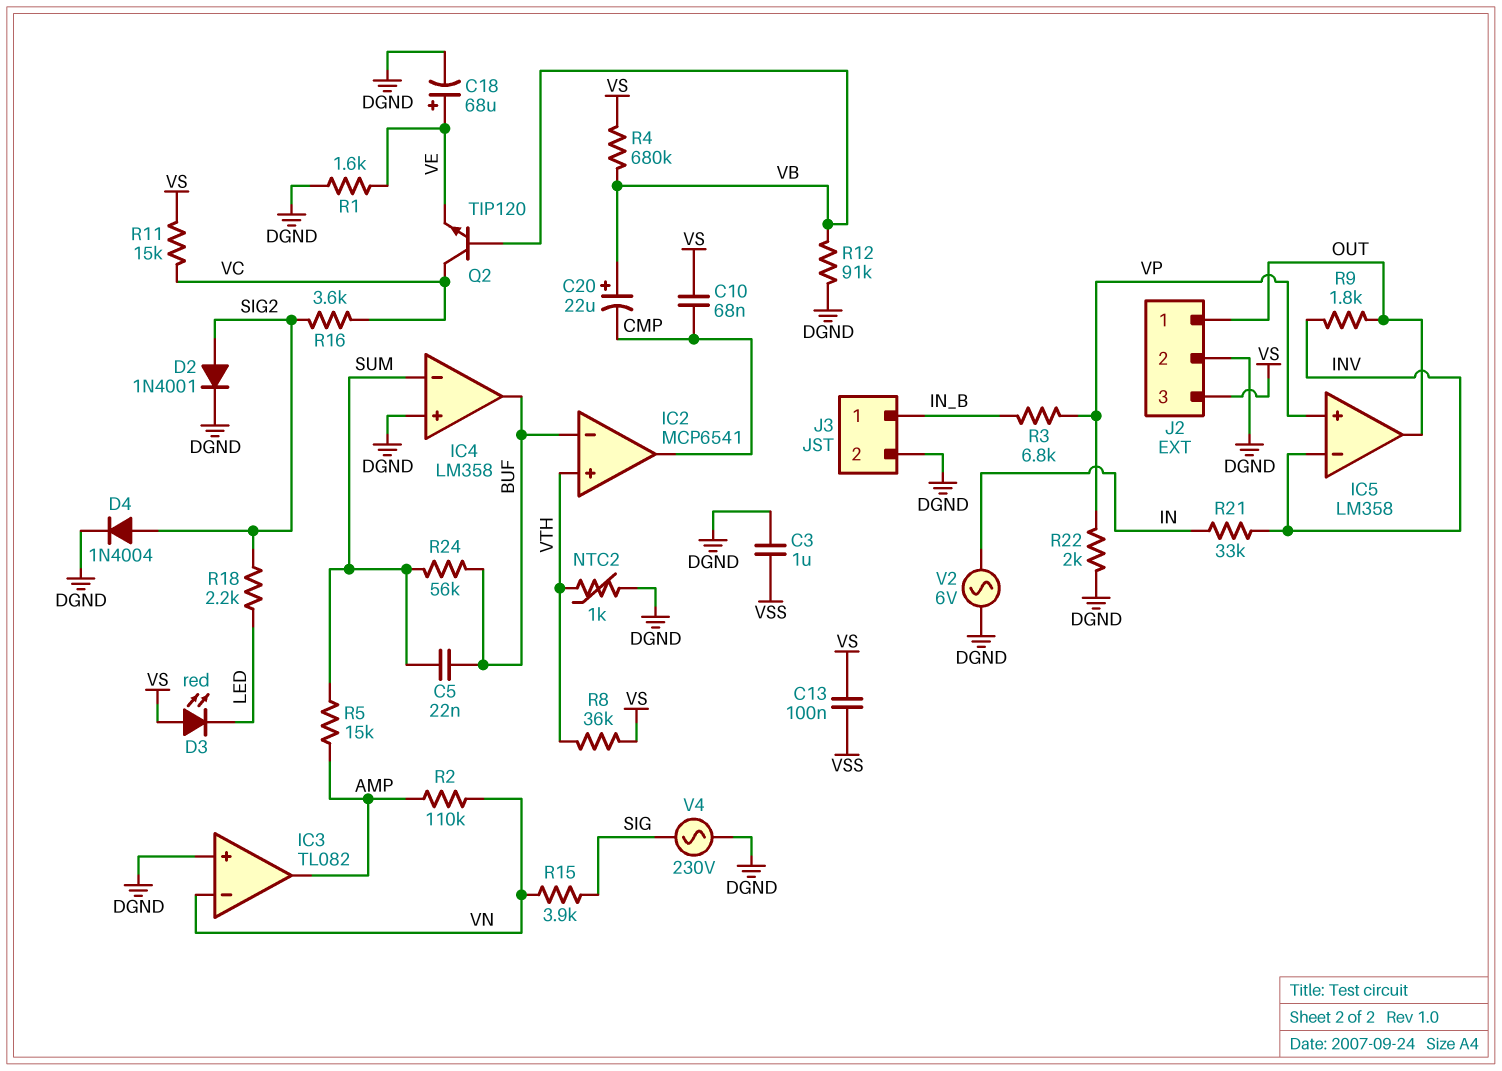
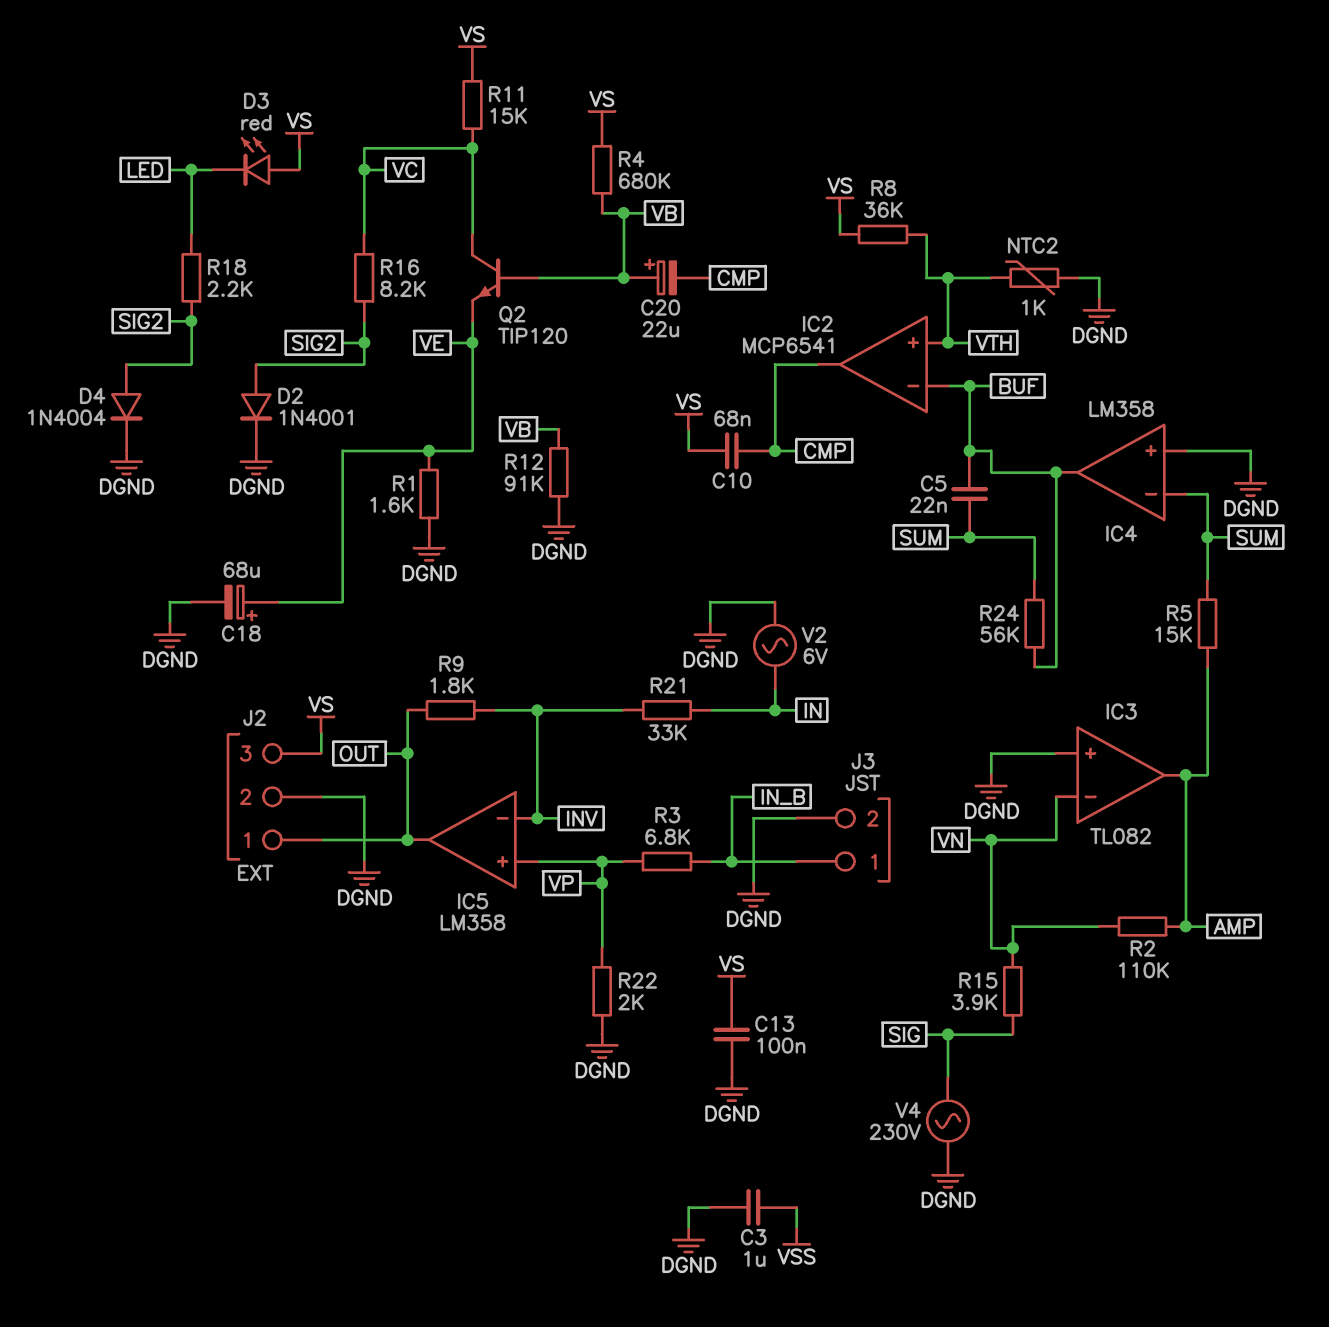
C13: 100nF (VS, VSS) -> 100nF (DGND, VS)
R16: 3.6k (SIG2, VC) -> 8.2k (SIG2, VC)

